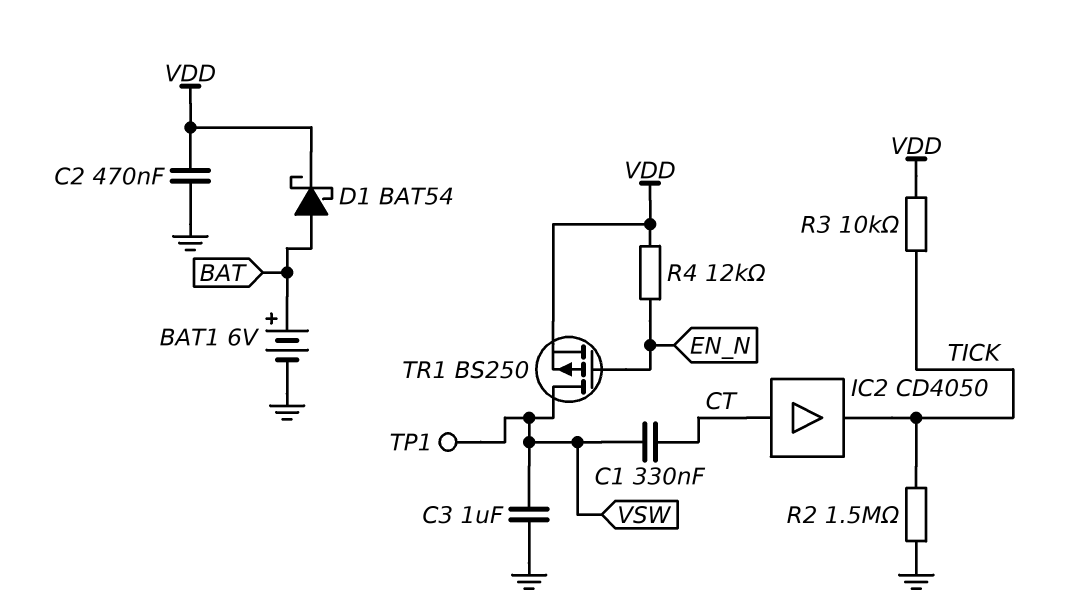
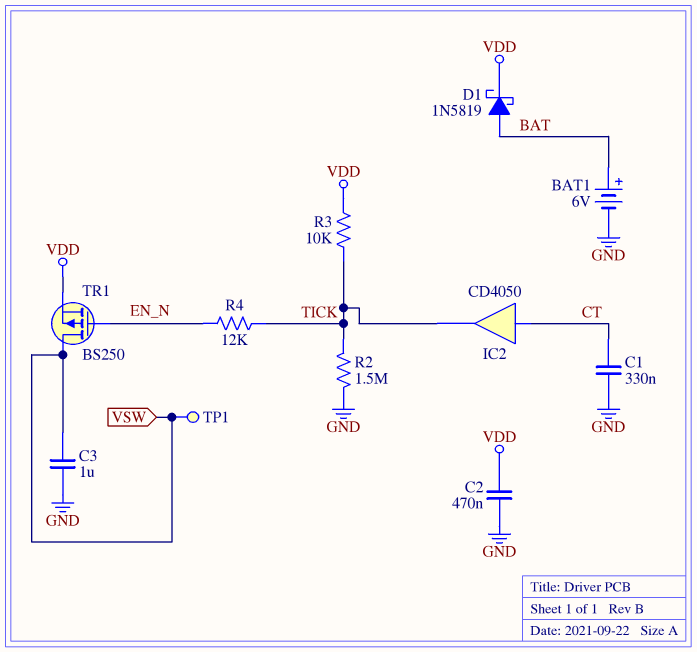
C1: 330nF (CT, VSW) -> 330nF (CT, GND)
D1: schottky BAT54 (A BAT, K VDD) -> schottky 1N5819 (A BAT, K VDD)
R4: 12k (EN_N, VDD) -> 12k (EN_N, TICK)

